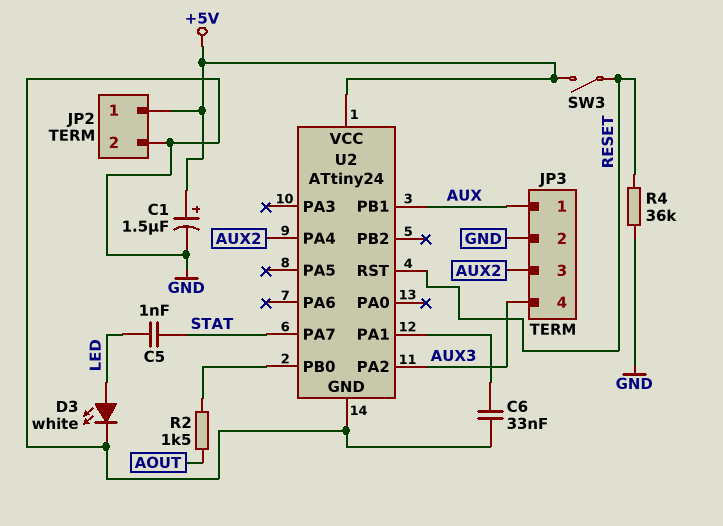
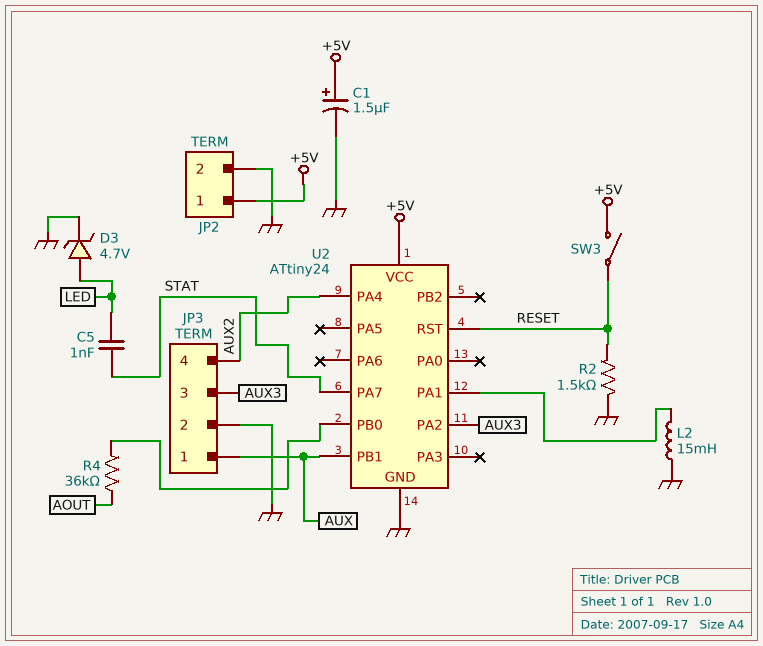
C6: 33nF (GND, U2/PA1) -> none
D3: LED white (A LED, K GND) -> zener 4.7V (A LED, K GND)
JP3 pin 3: AUX2 -> AUX3
JP3 pin 4: AUX3 -> AUX2
L2: none -> 15mH (GND, U2/PA1)
R2: 1.5k (AOUT, U2/PB0) -> 1.5k (GND, RESET)
R4: 36k (GND, RESET) -> 36k (AOUT, U2/PB0)

